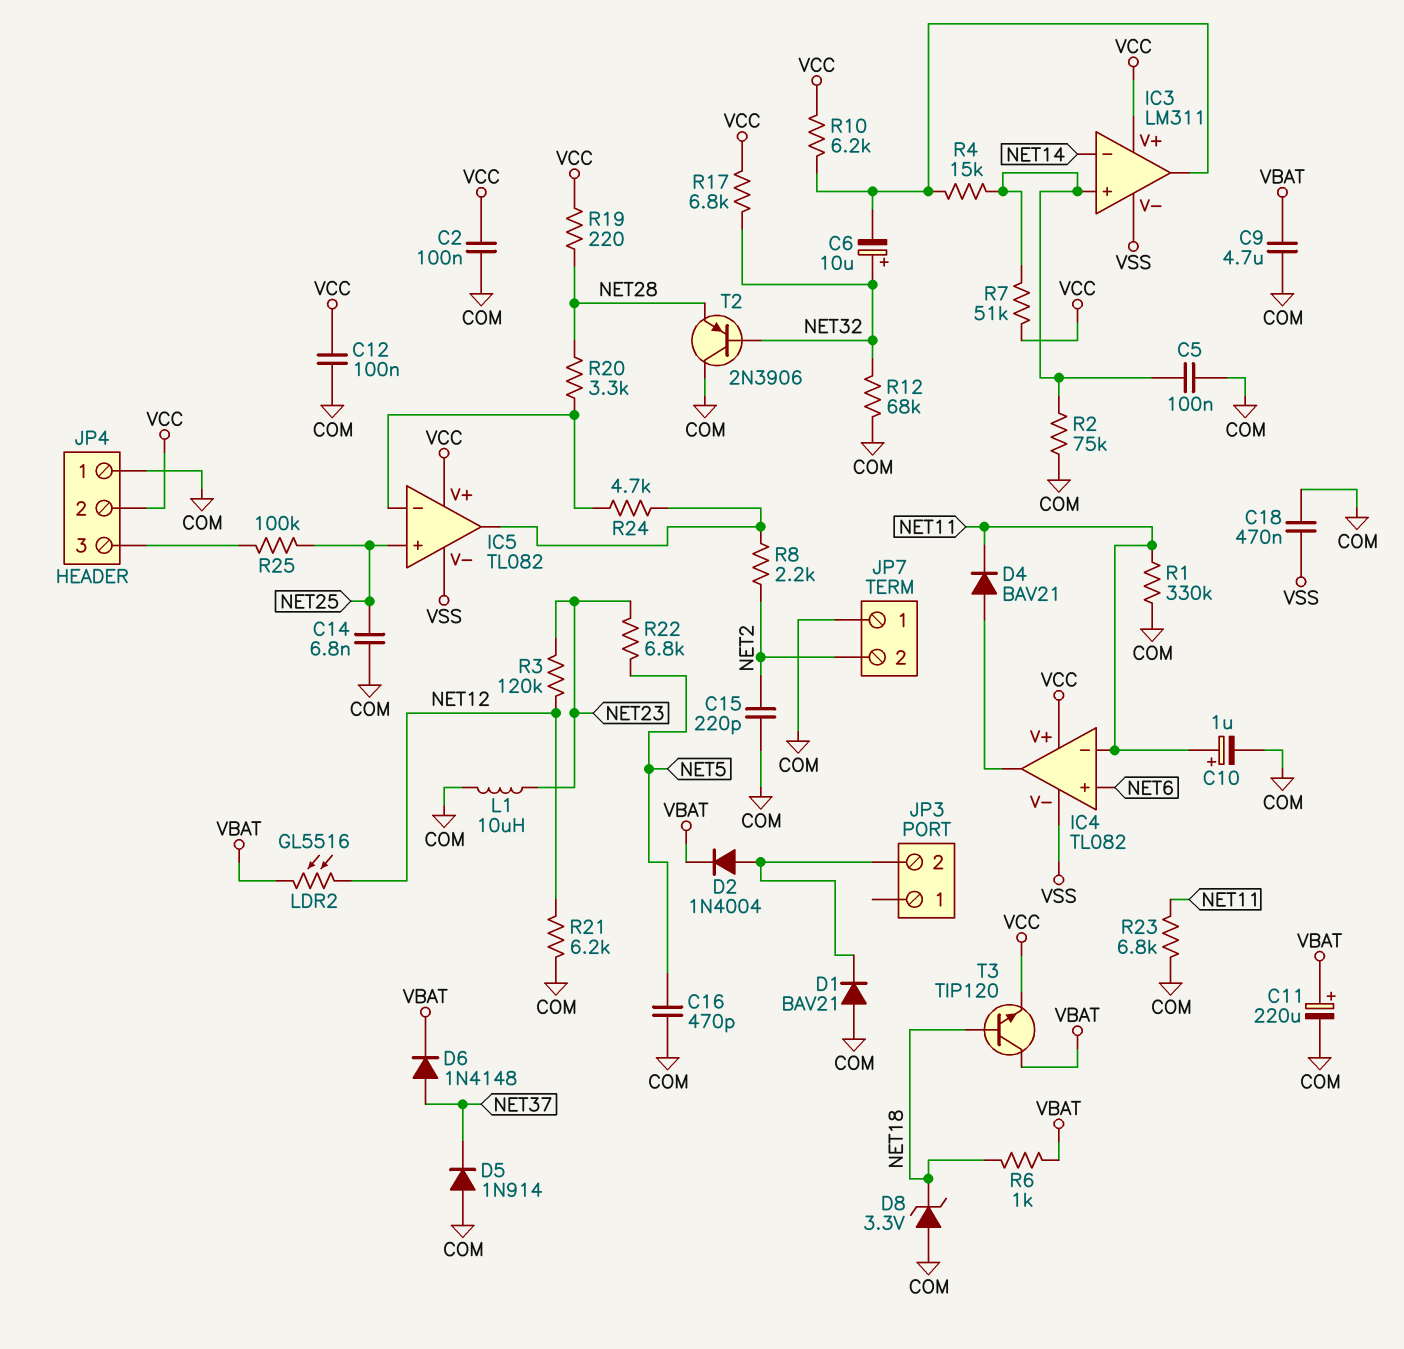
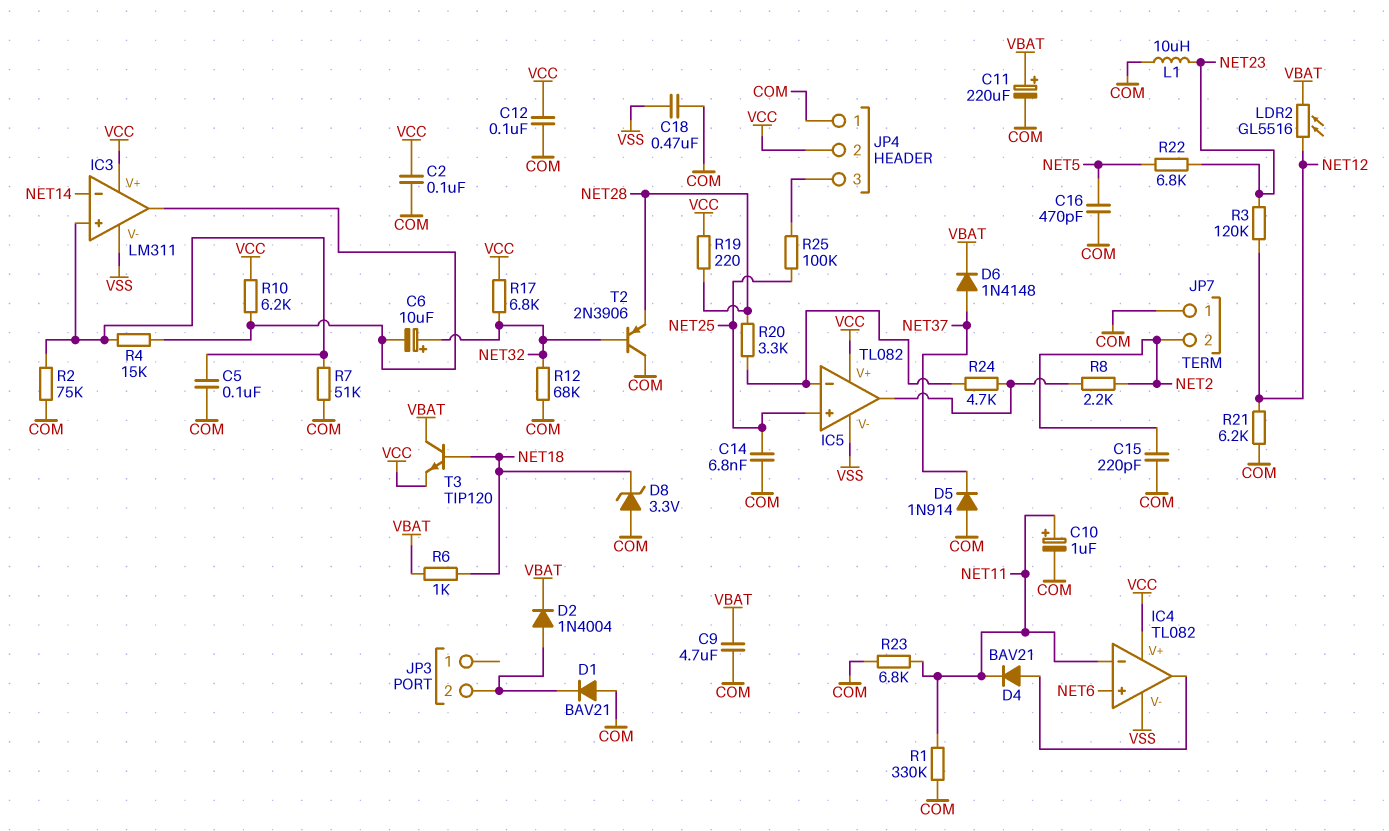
R7: 51k (IC3/in+, VCC) -> 51k (COM, IC3/in+)

